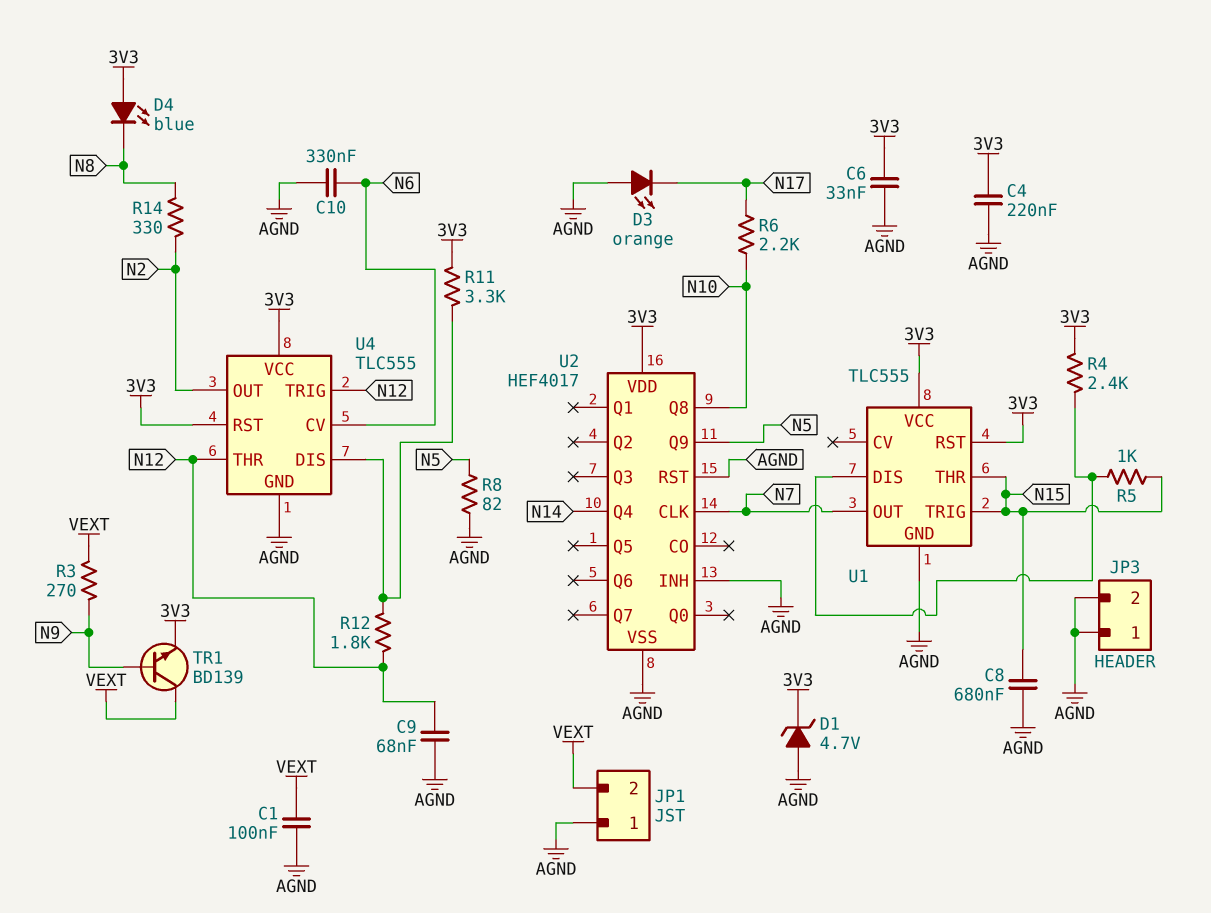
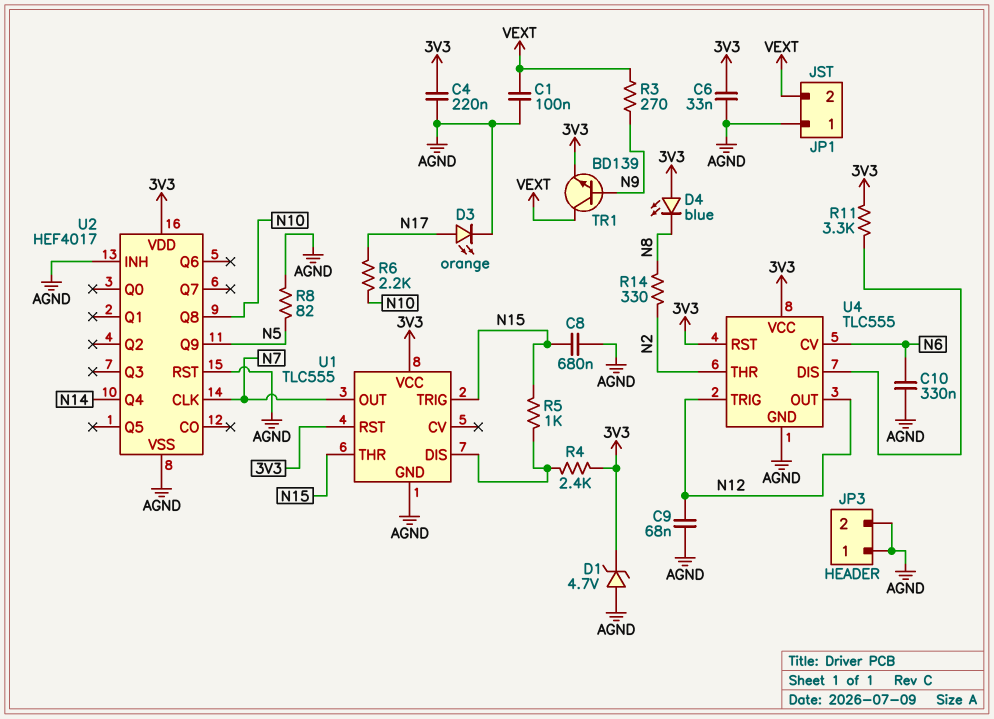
D3: LED orange (A AGND, K N17) -> LED orange (A N17, K AGND)
R12: 1.8k (N12, U4/DIS) -> none
U4 pin OUT: N2 -> N12
U4 pin THR: N12 -> N2

